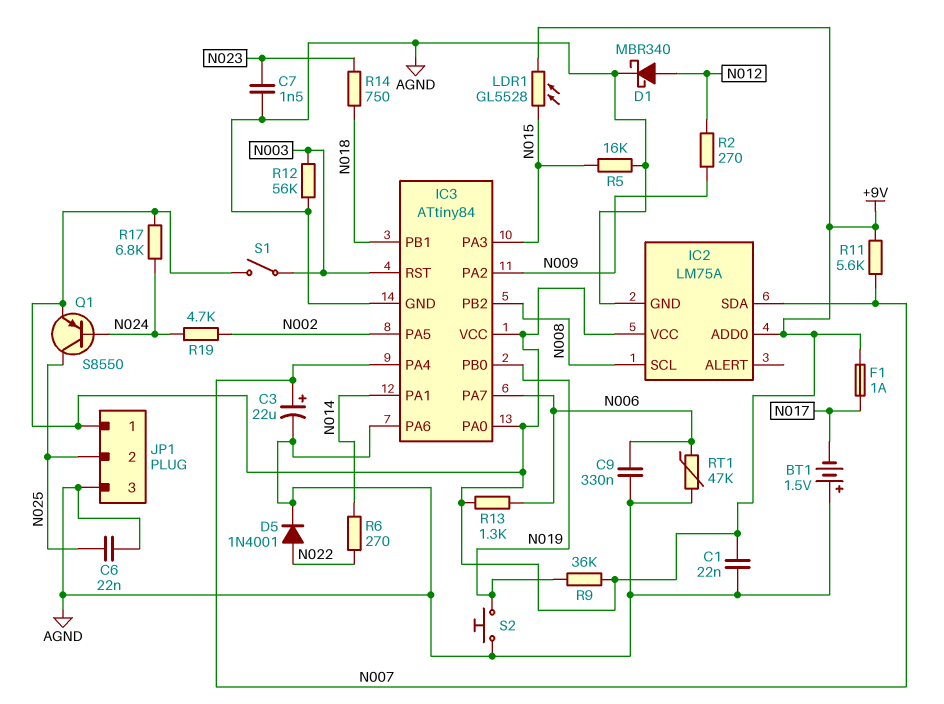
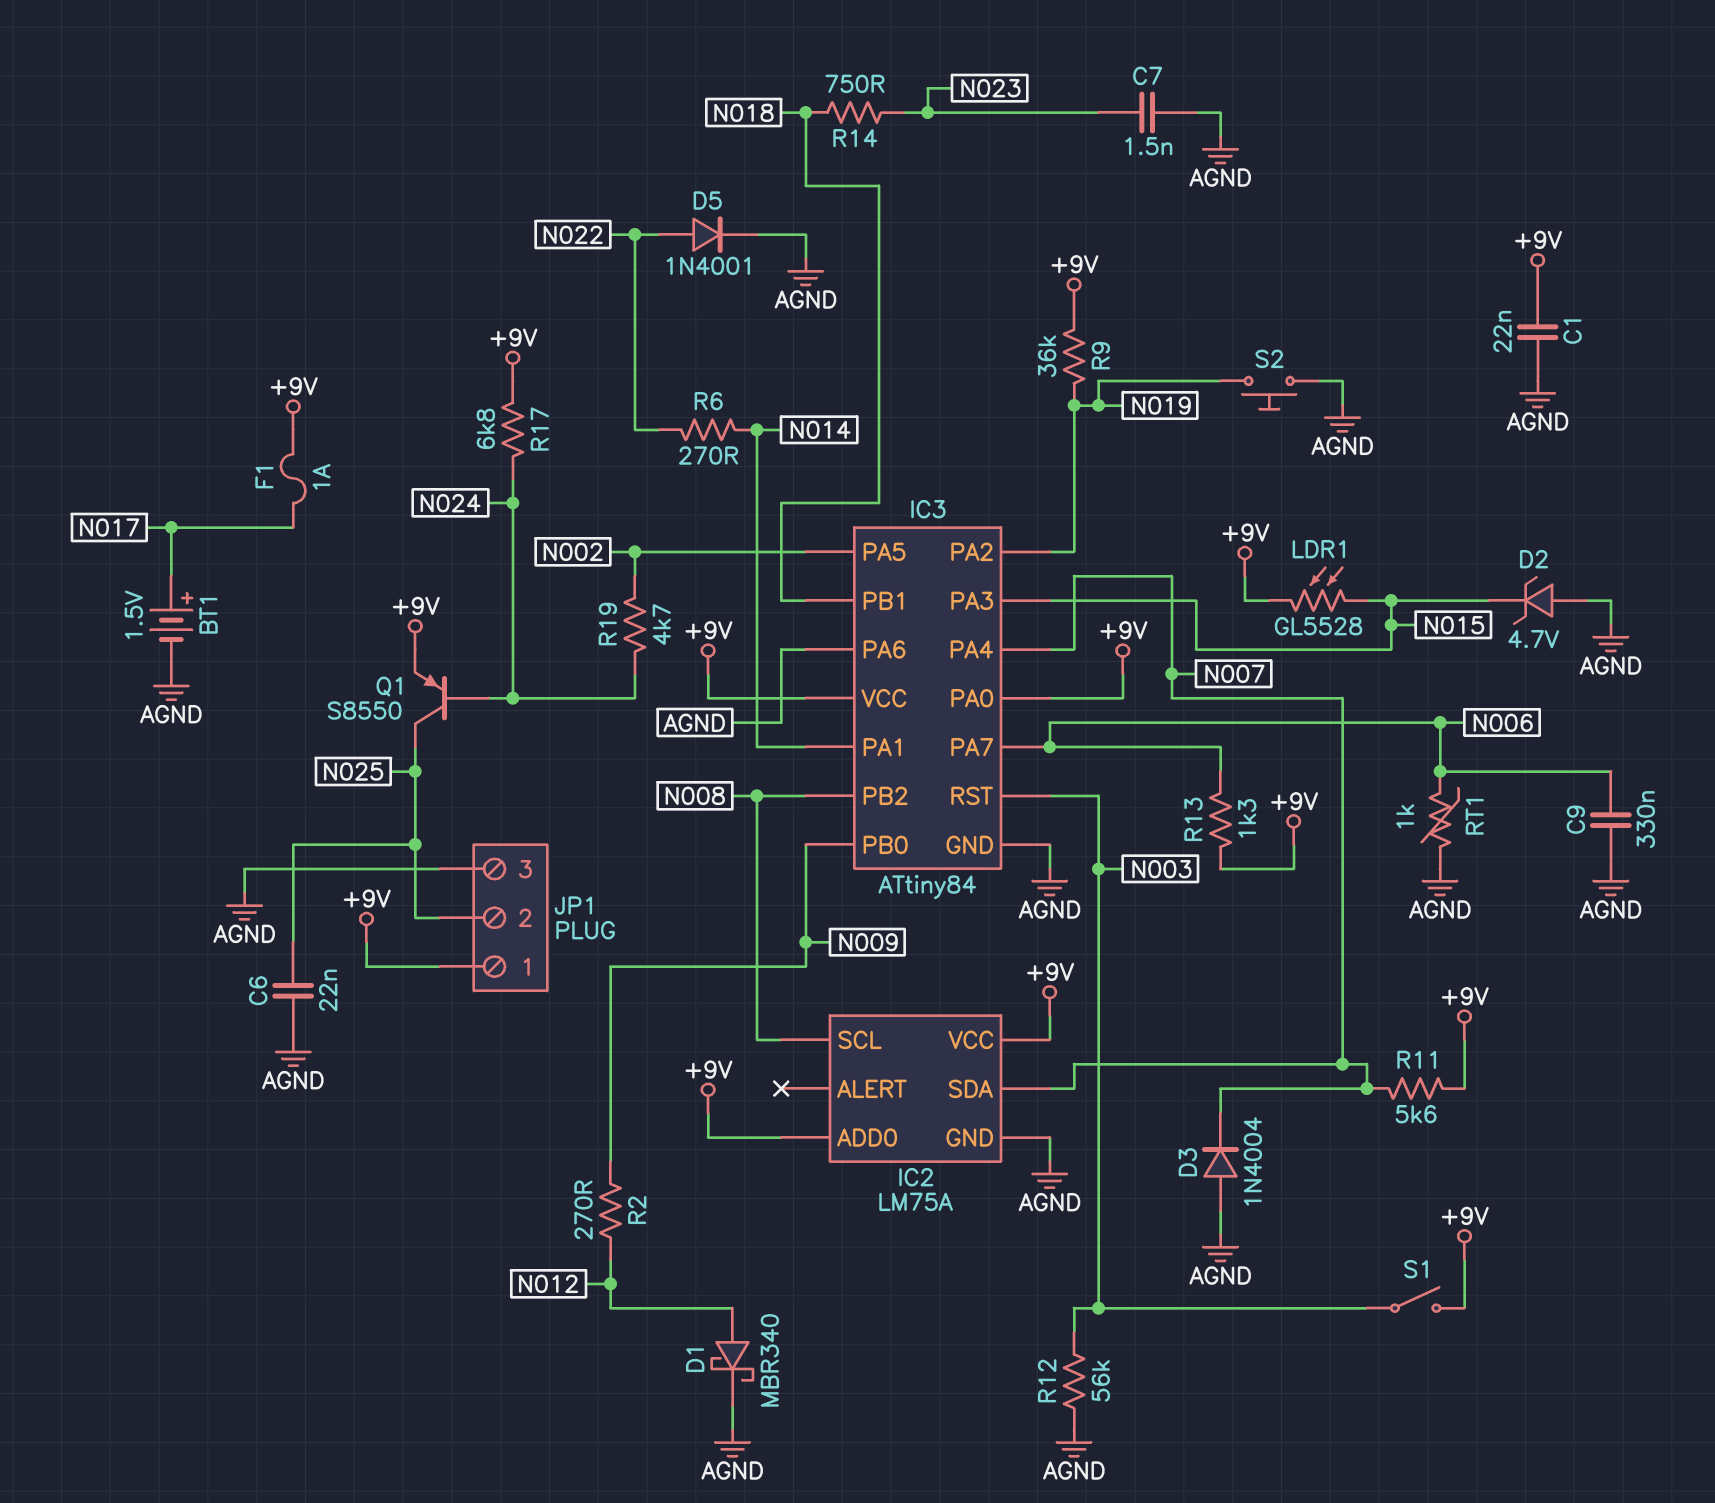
BT1: 1.5V (plus AGND, minus N017) -> 1.5V (plus N017, minus AGND)
C3: 22uF (plus N007, minus AGND) -> none
D2: none -> zener 4.7V (A AGND, K N015)
D3: none -> diode 1N4004 (A AGND, K N007)
IC3 pin PA2: N009 -> N019
IC3 pin PB0: N019 -> N009
R5: 16k (AGND, N015) -> none
RT1: 47k (AGND, N006) -> 1k (AGND, N006)

